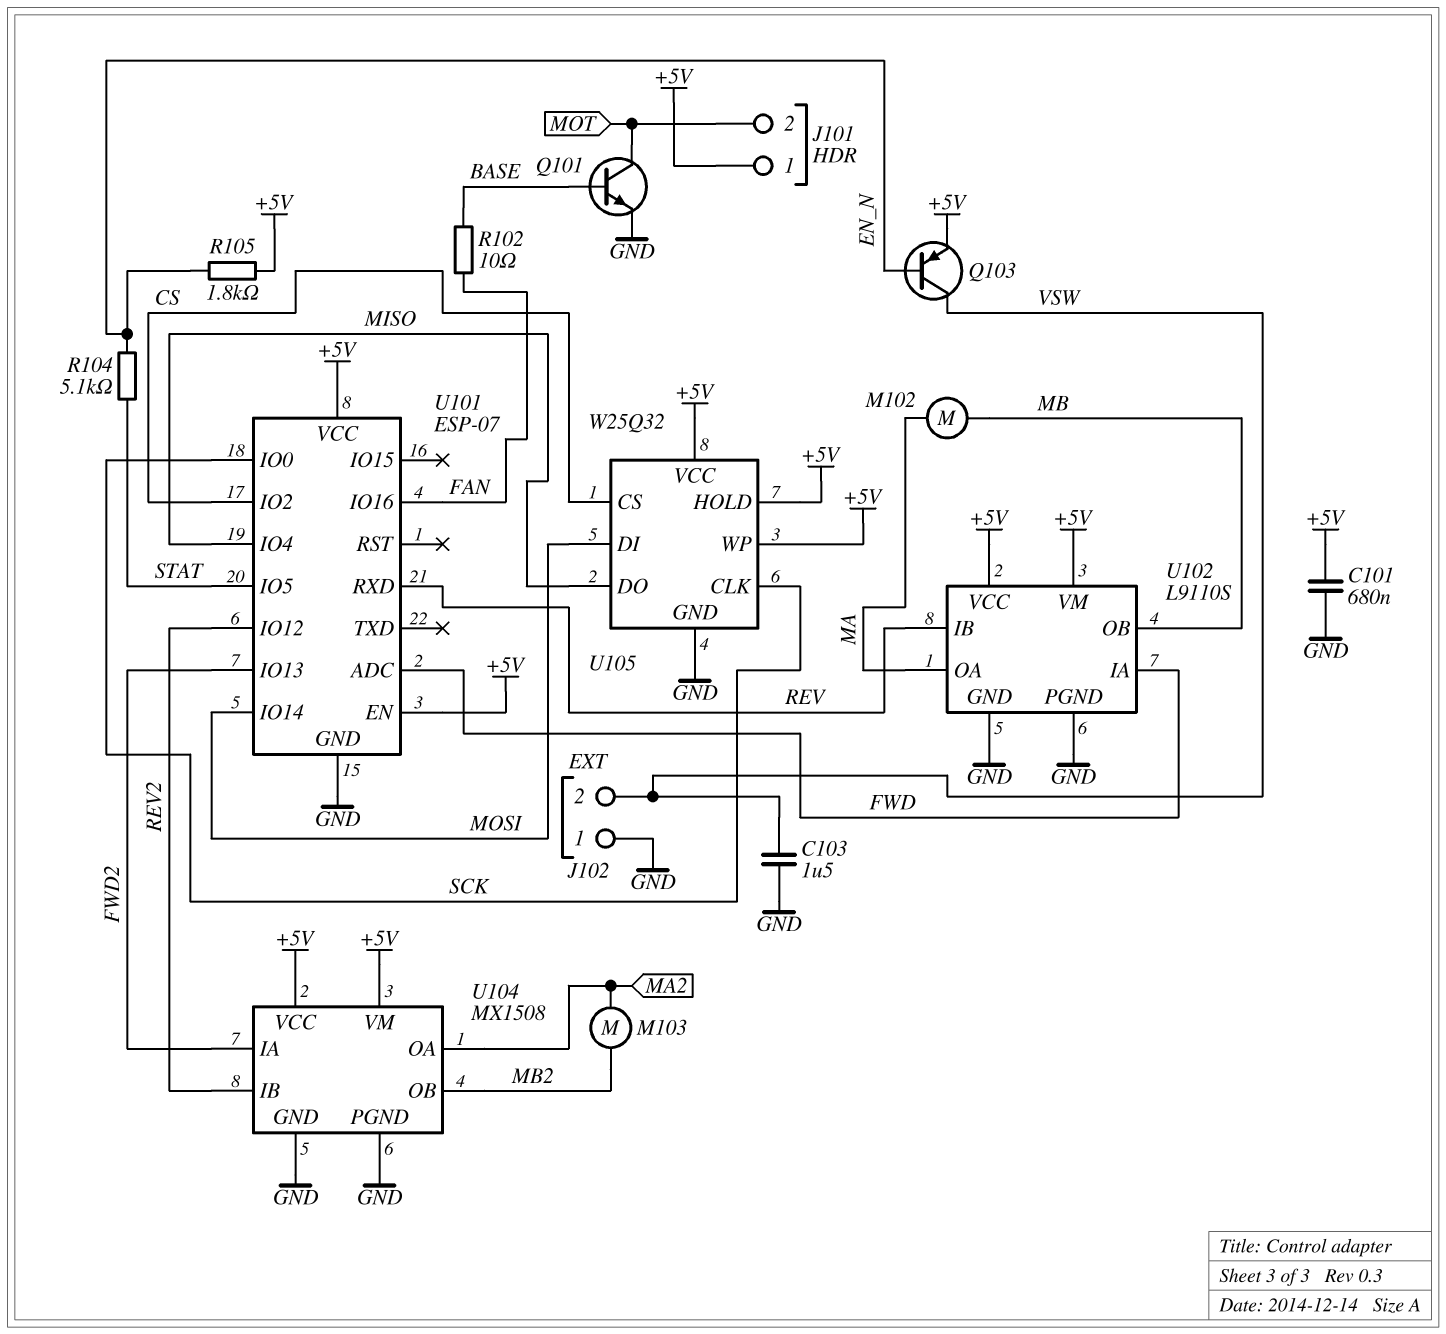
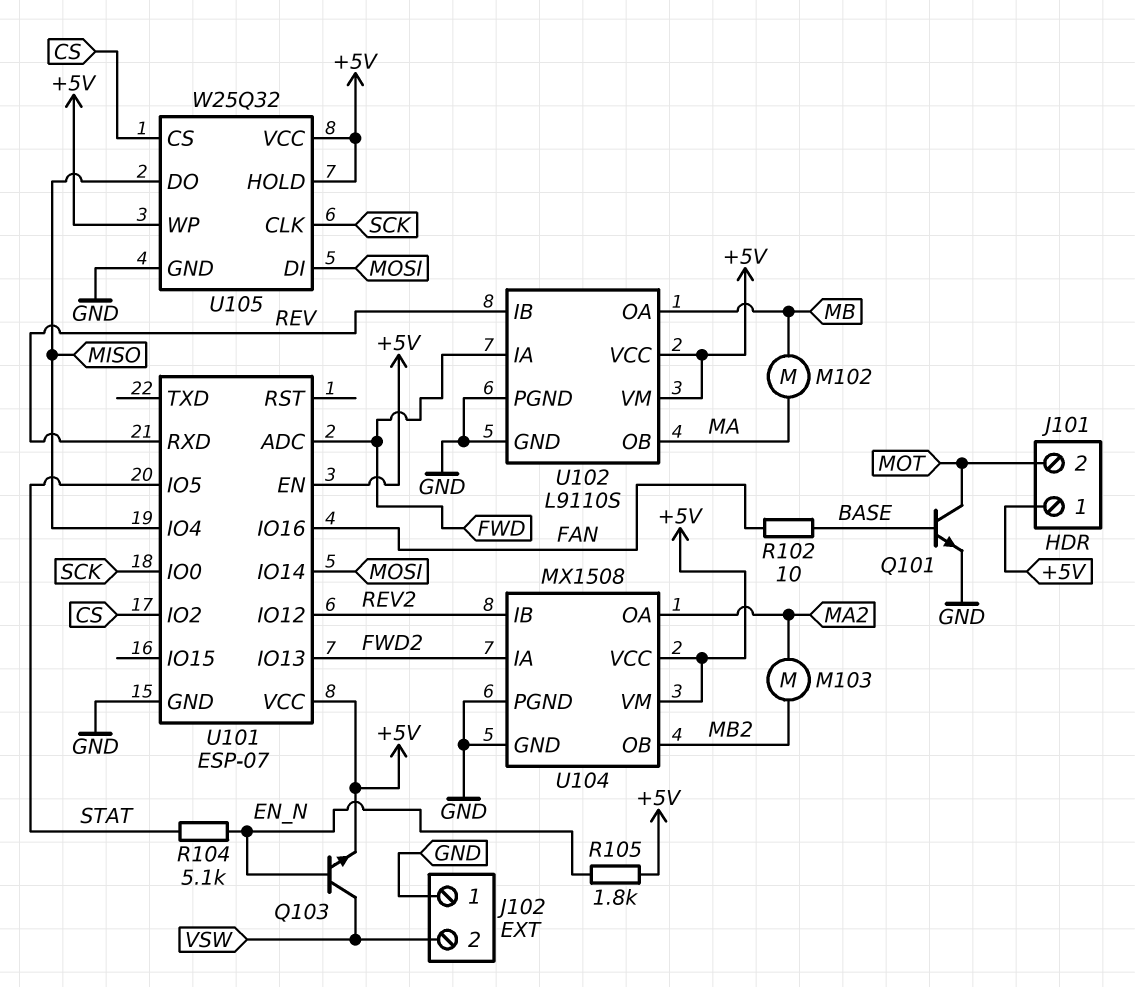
C101: 680nF (+5V, GND) -> none
C103: 1.5uF (GND, VSW) -> none
Q103: PNP (B EN_N, C VSW, E +5V) -> NPN (B EN_N, C VSW, E +5V)
U102 pin OA: MA -> MB
U102 pin OB: MB -> MA

